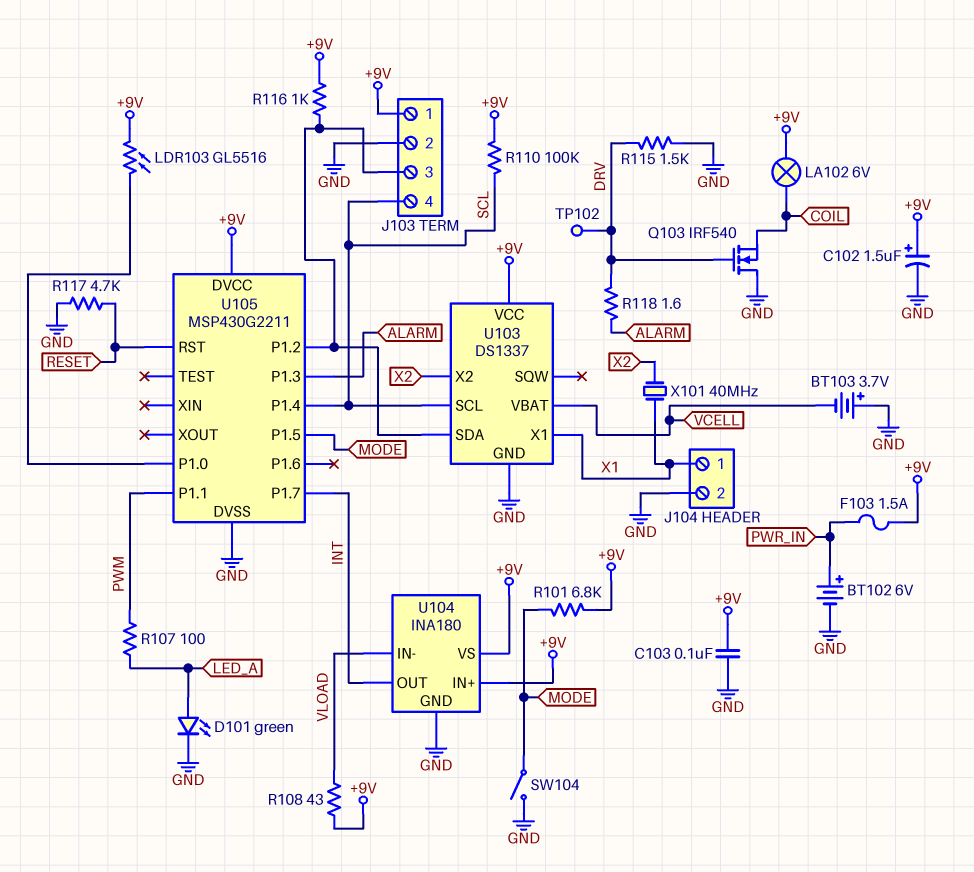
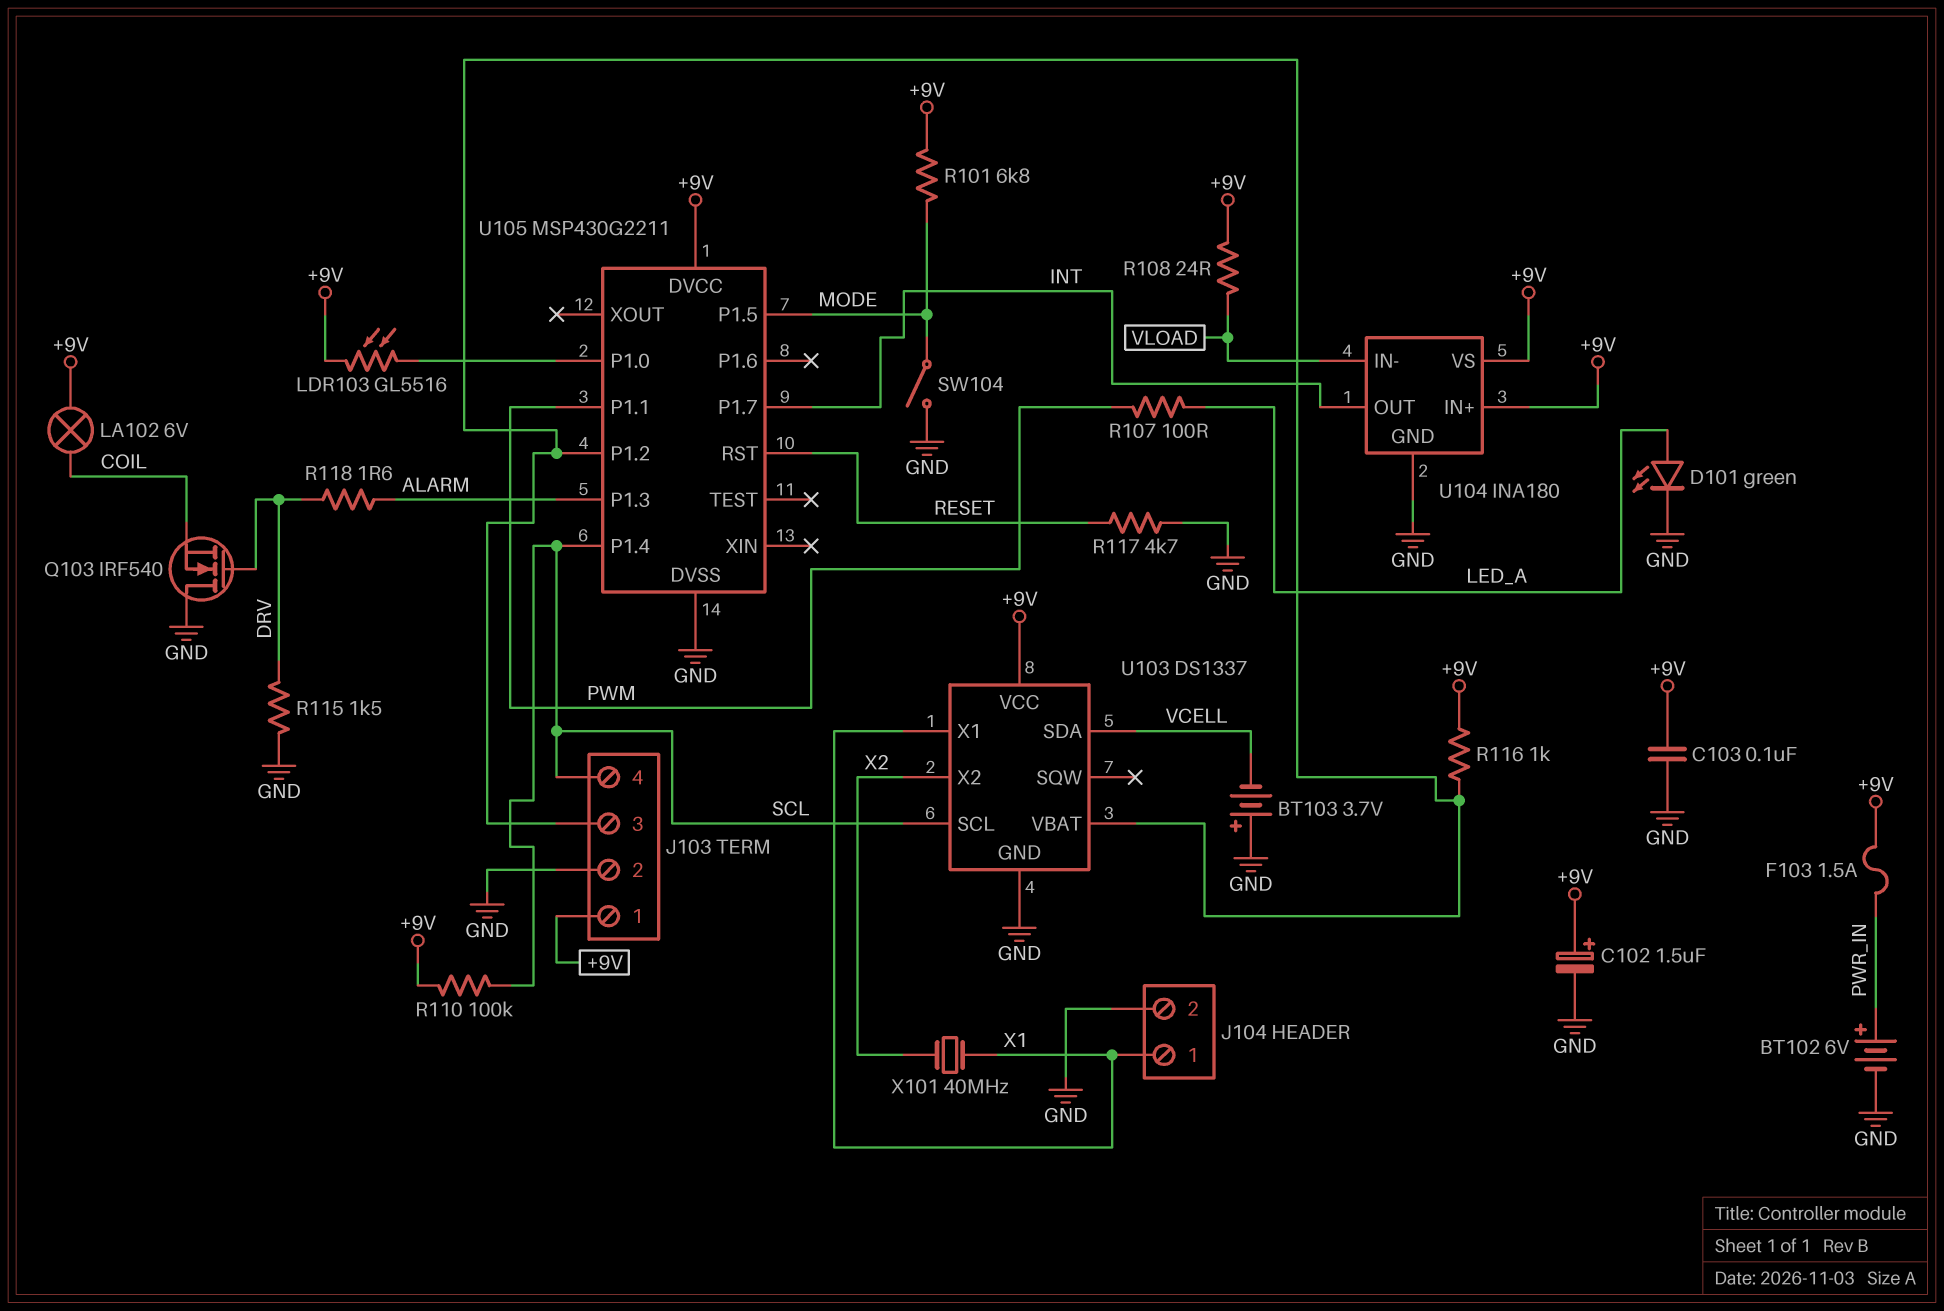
R108: 43 (+9V, VLOAD) -> 24 (+9V, VLOAD)
TP102: test point (DRV) -> none
U103 pin SDA: J103/3 -> VCELL
U103 pin VBAT: VCELL -> J103/3

